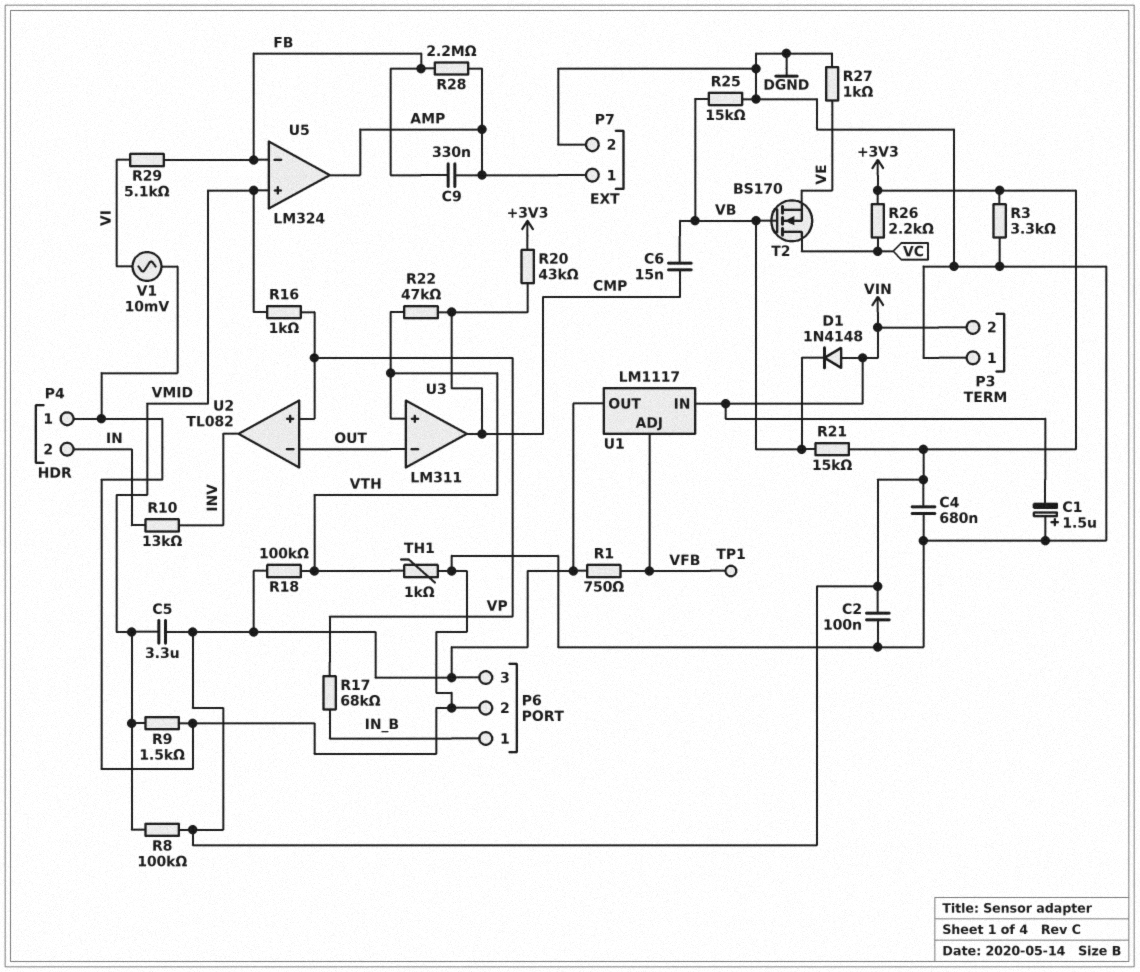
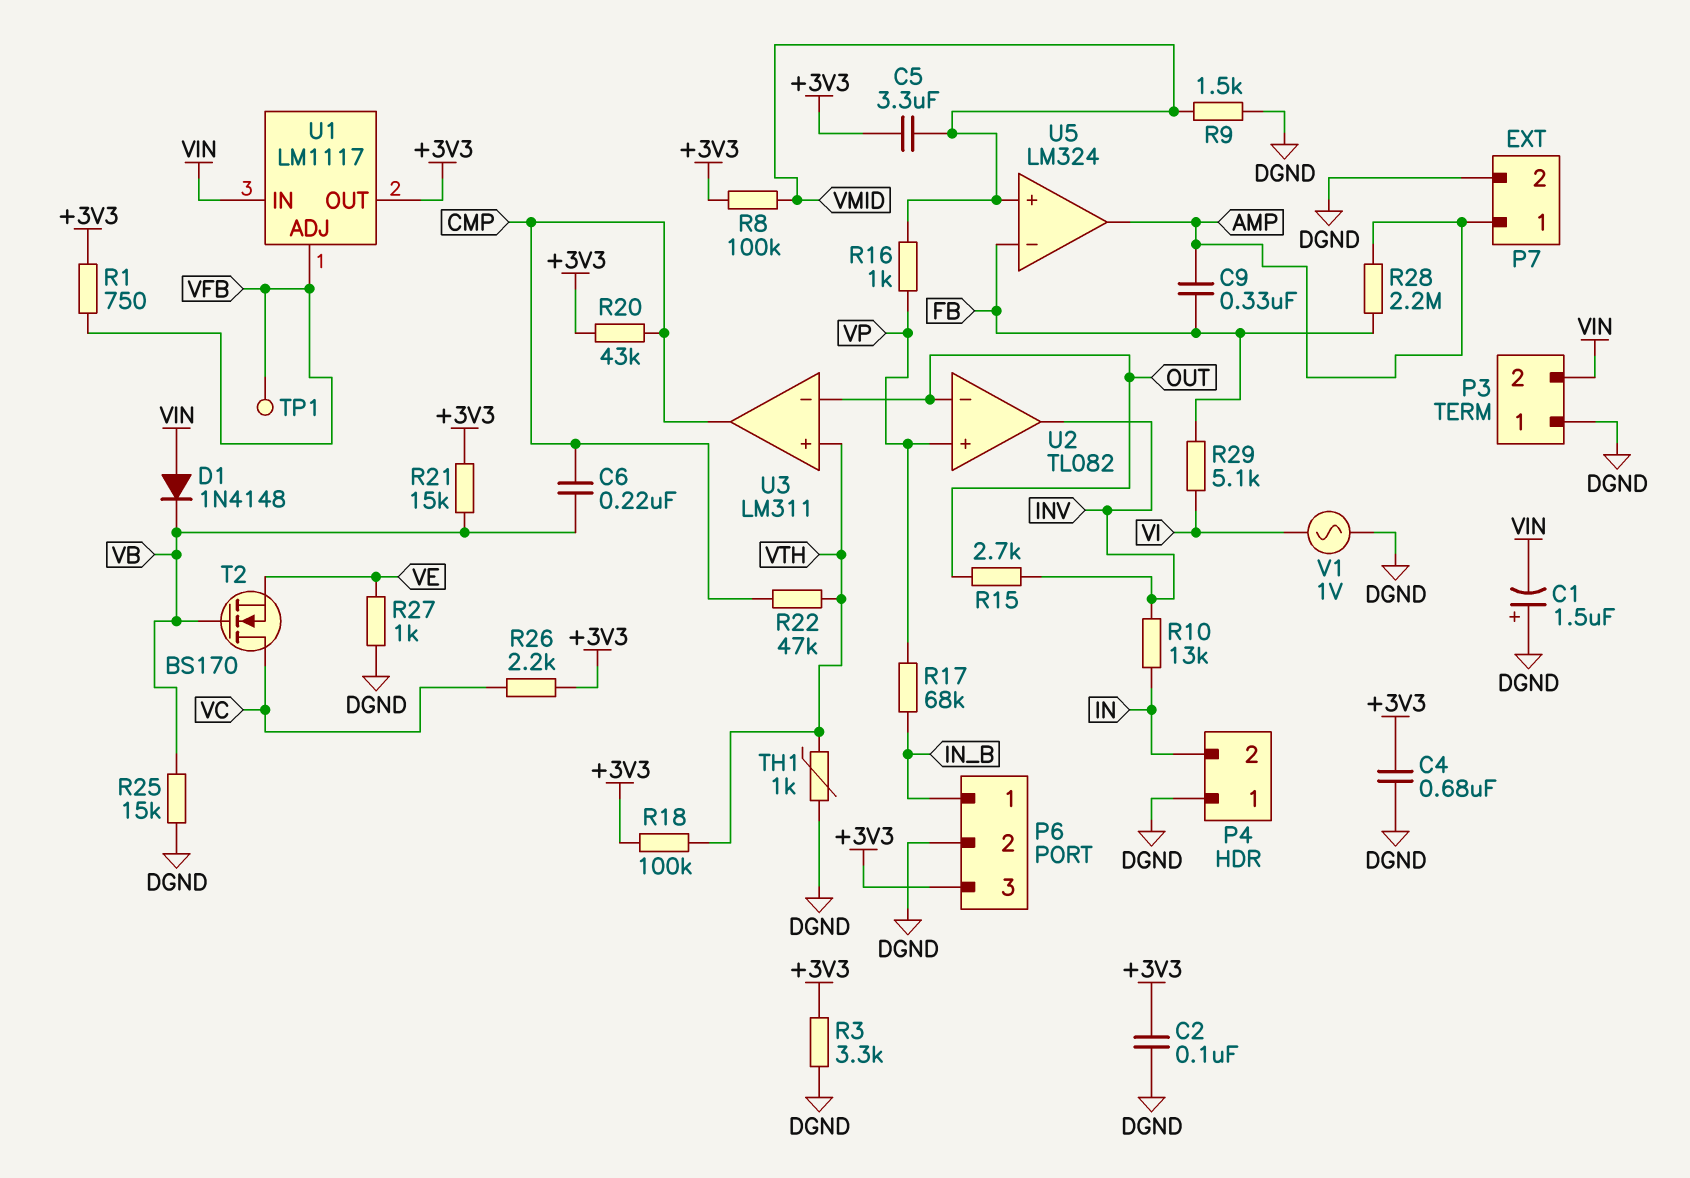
C6: 15nF (CMP, VB) -> 220nF (CMP, VB)
R15: none -> 2.7k (INV, OUT)
V1: AC 10mV (DGND, VI) -> AC 1V (DGND, VI)

